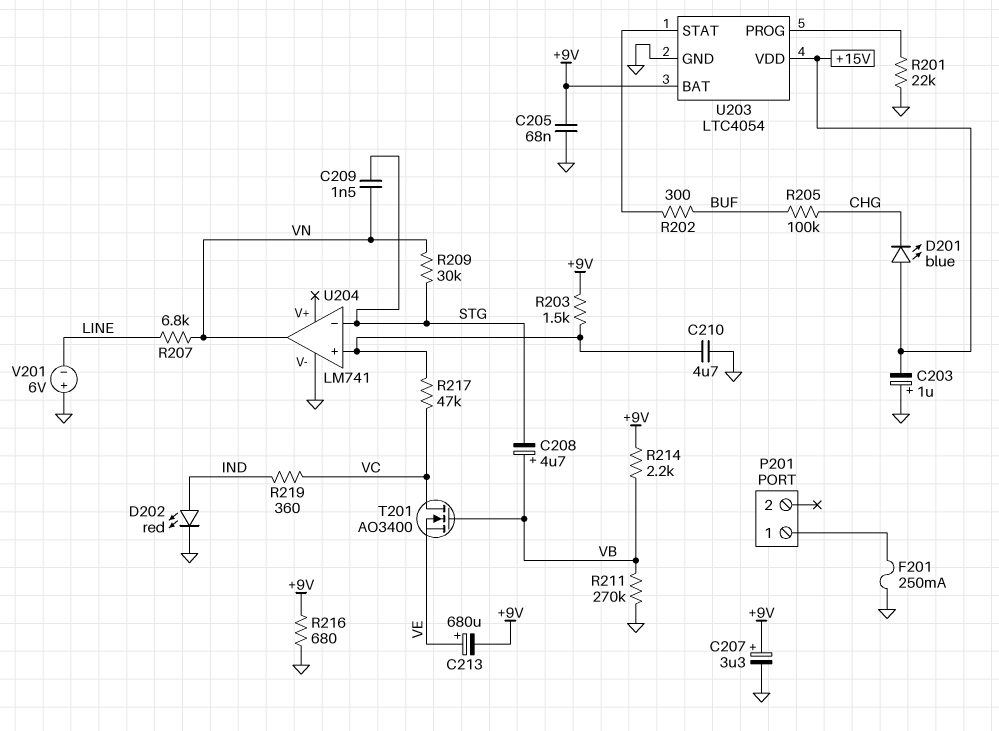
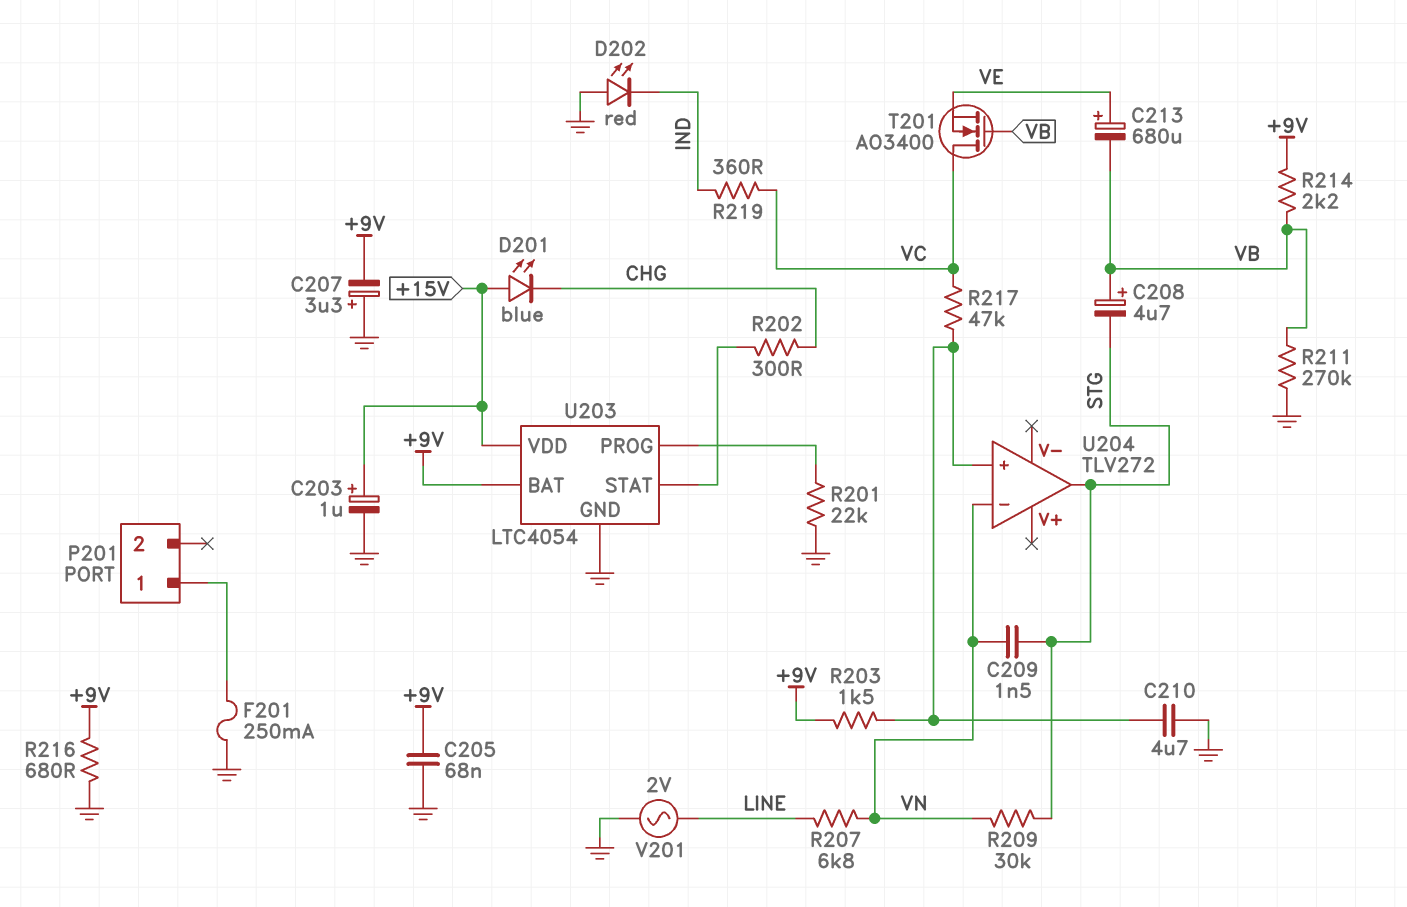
C203: 1uF (plus GND, minus +15V) -> 1uF (plus +15V, minus GND)
C207: 3.3uF (plus +9V, minus GND) -> 3.3uF (plus GND, minus +9V)
C213: 680uF (plus VE, minus +9V) -> 680uF (plus VE, minus VB)
D202: LED red (A IND, K GND) -> LED red (A GND, K IND)
R202: 300 (BUF, U203/STAT) -> 300 (CHG, U203/STAT)
R205: 100k (BUF, CHG) -> none
U204: LM741 -> TLV272
U204 pin V-: GND -> none
U204 pin in-: STG -> VN
U204 pin out: VN -> STG
V201: 6V (plus GND, minus LINE) -> AC 2V (GND, LINE)

